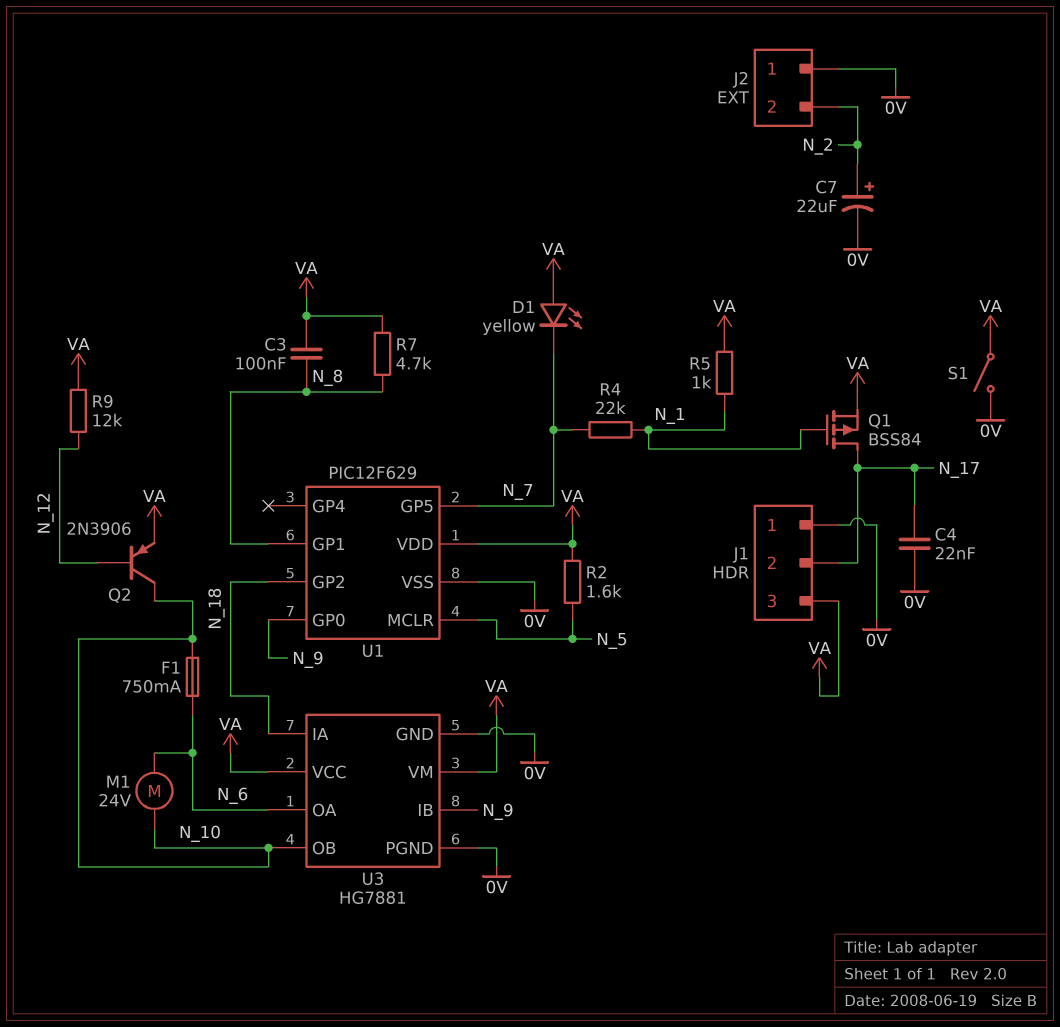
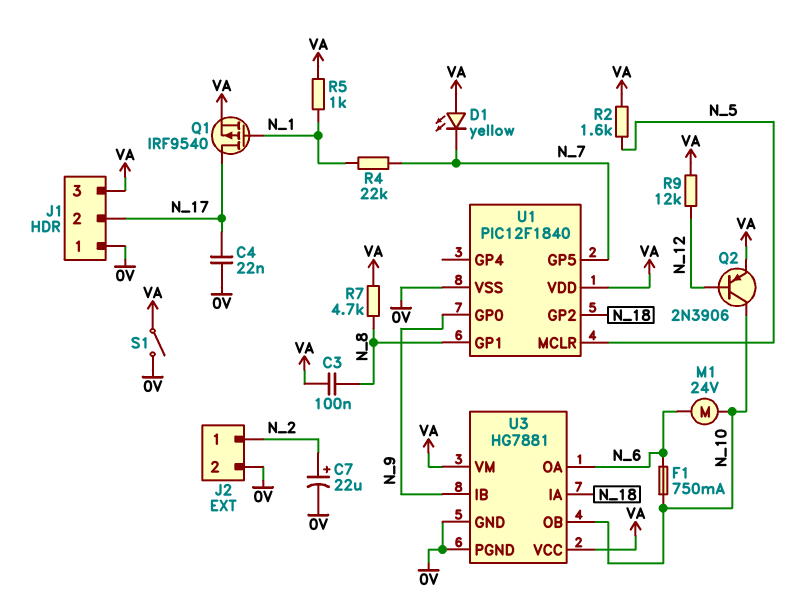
J2 pin 1: 0V -> N_2
J2 pin 2: N_2 -> 0V
Q1: PMOS BSS84 (G N_1, D N_17, S VA) -> PMOS IRF9540 (G N_1, D N_17, S VA)
U1: PIC12F629 -> PIC12F1840

